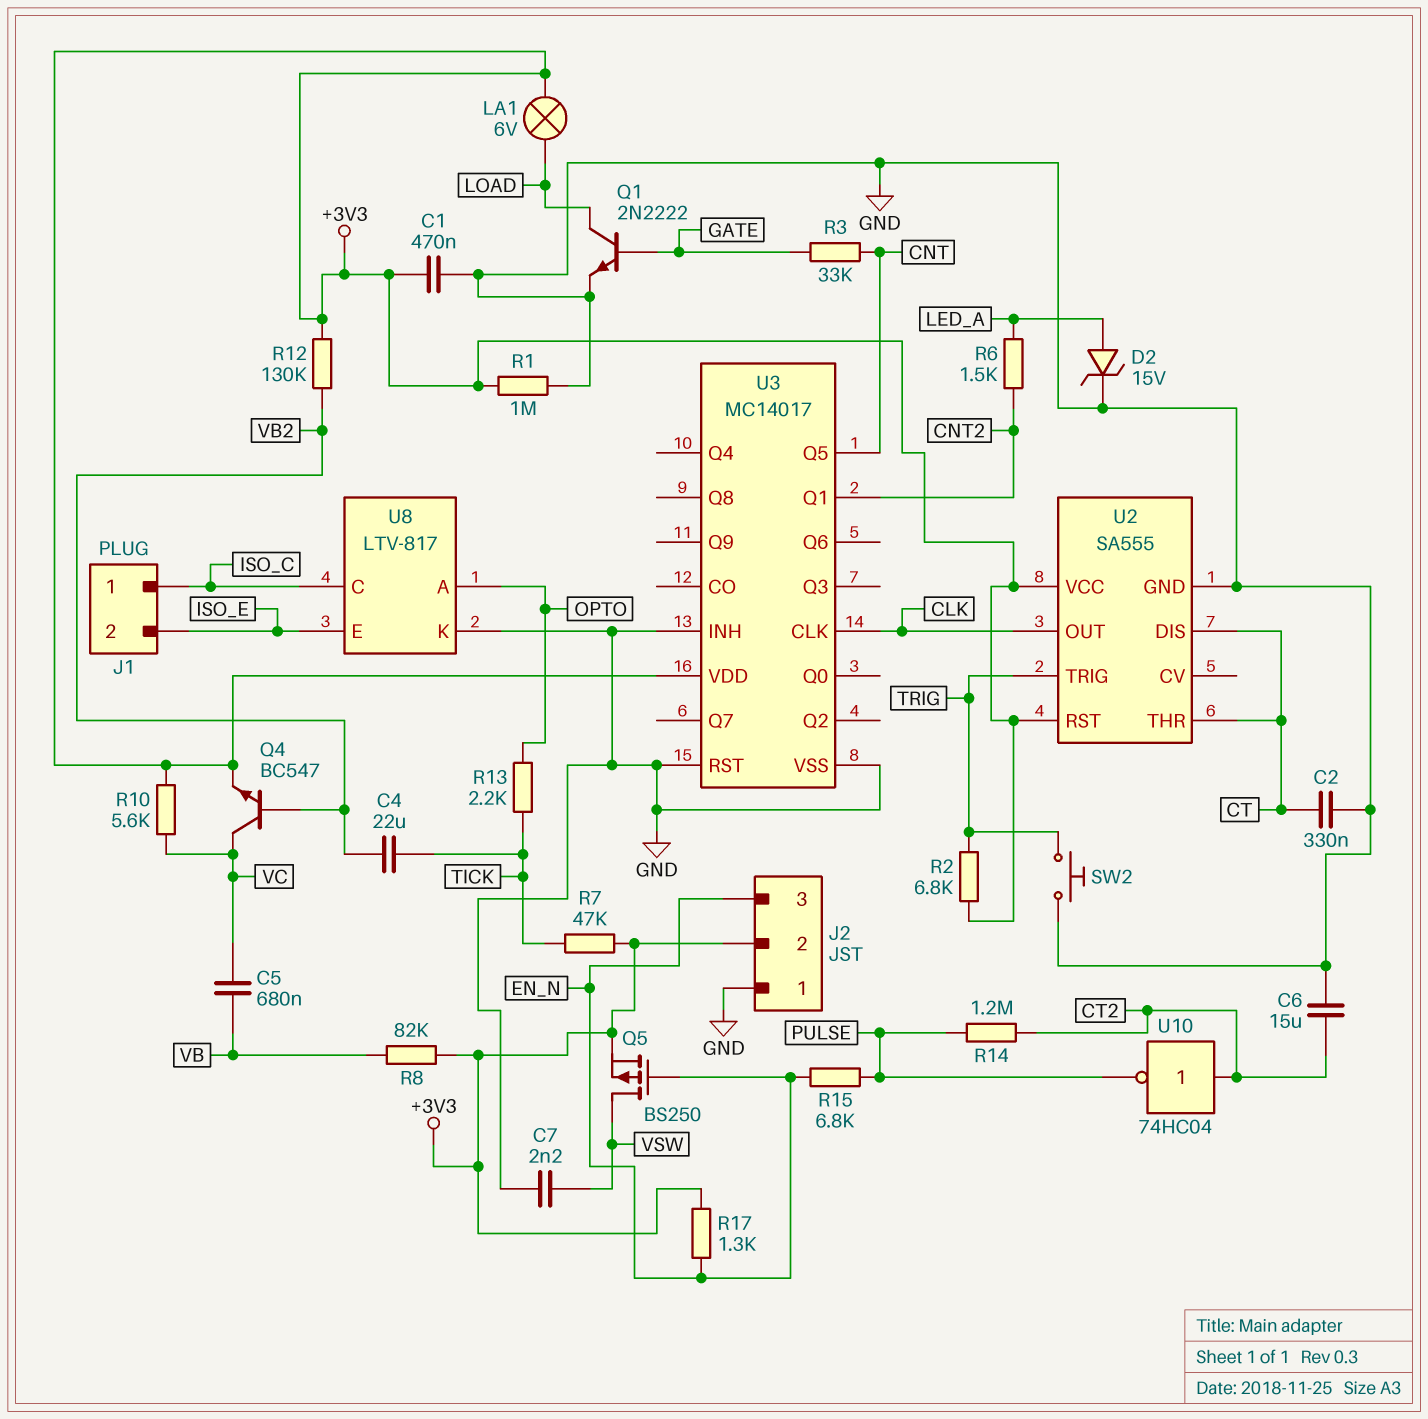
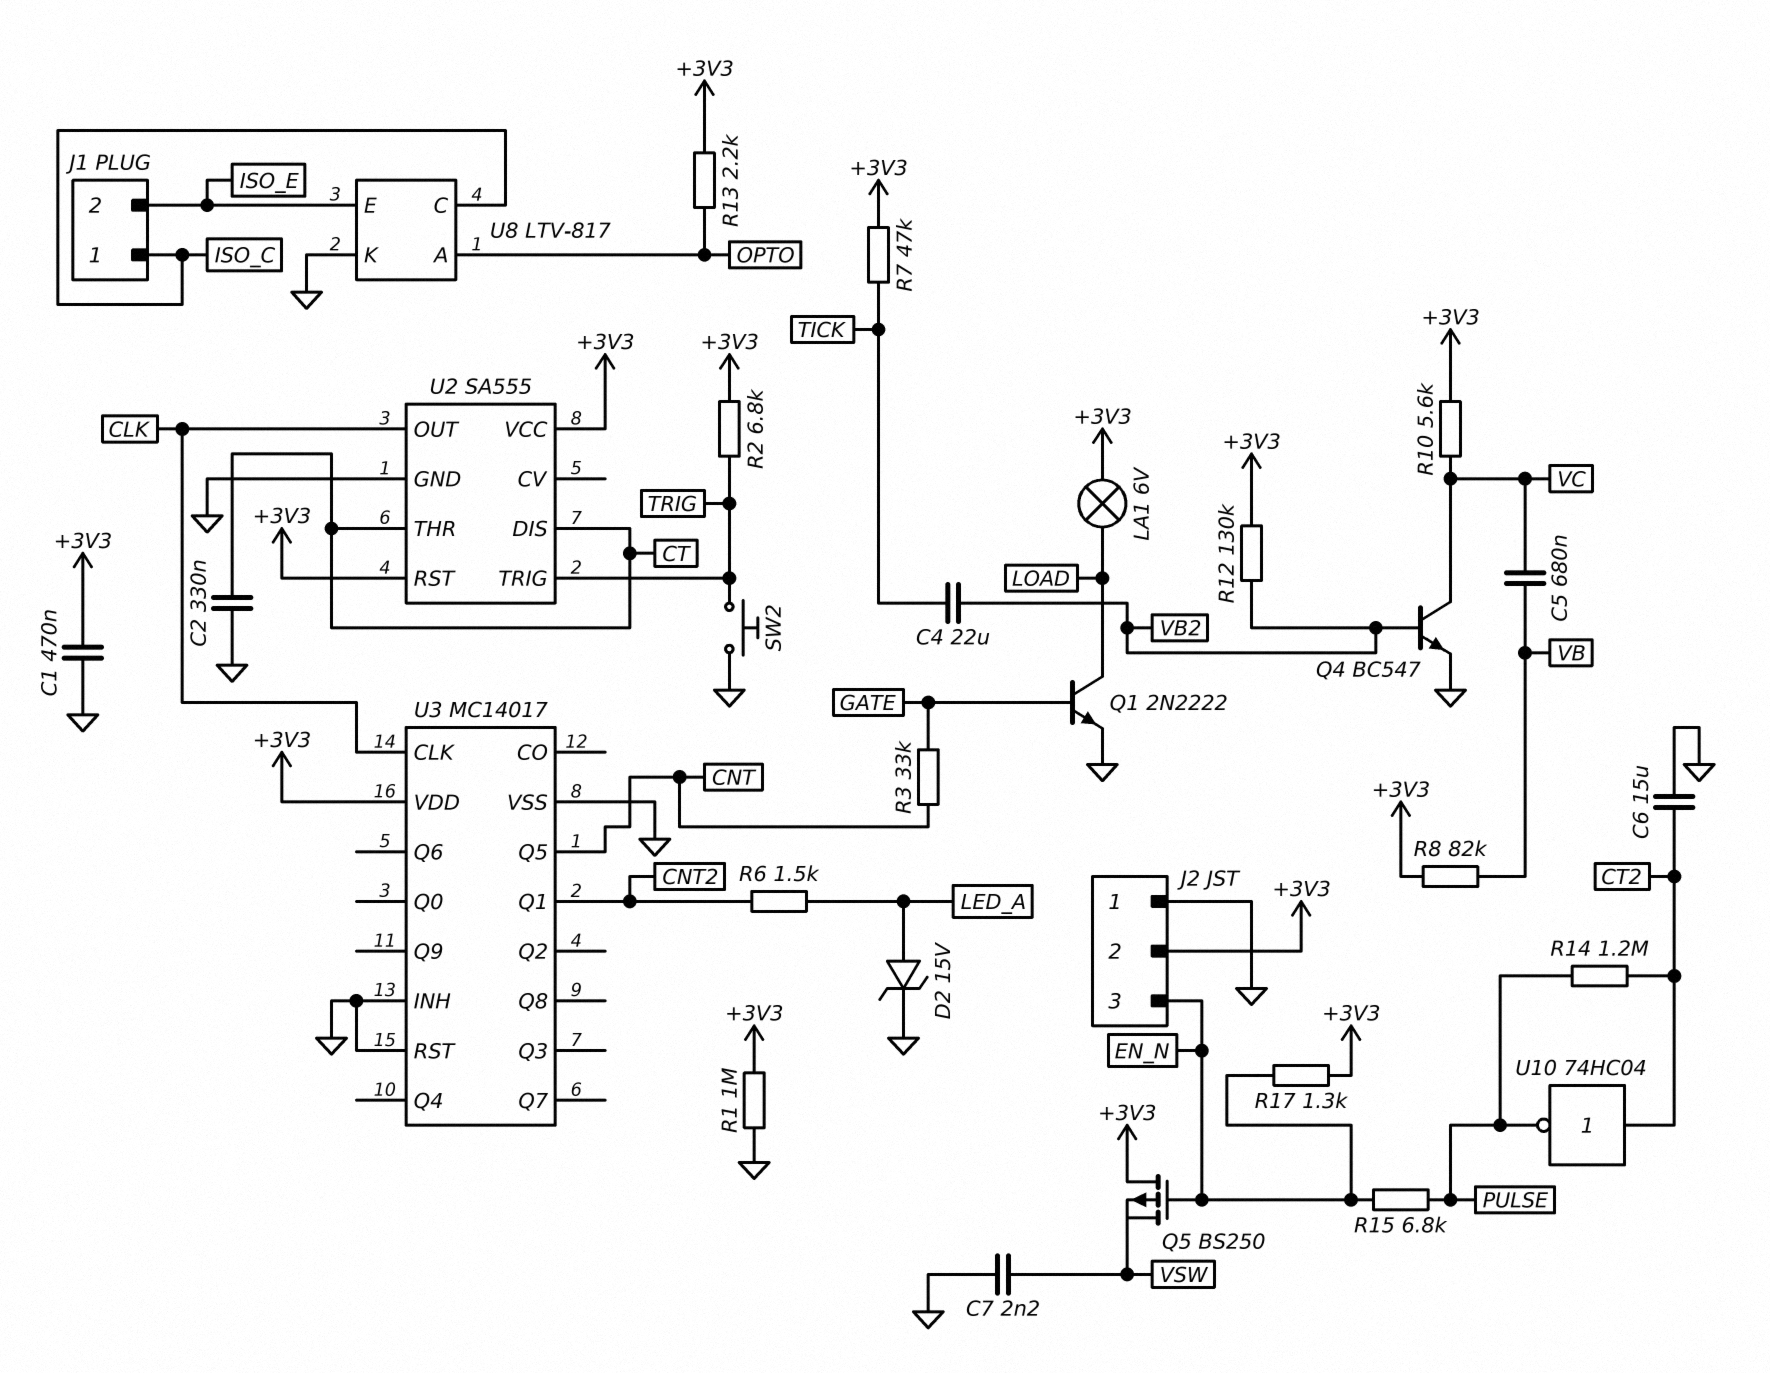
Q4: NPN BC547 (B VB2, C VC, E +3V3) -> NPN BC547 (B VB2, C VC, E GND)
Q5: PMOS BS250 (G EN_N, D VSW, S +3V3) -> PMOS BS250 (G EN_N, D +3V3, S VSW)
R13: 2.2k (OPTO, TICK) -> 2.2k (+3V3, OPTO)

